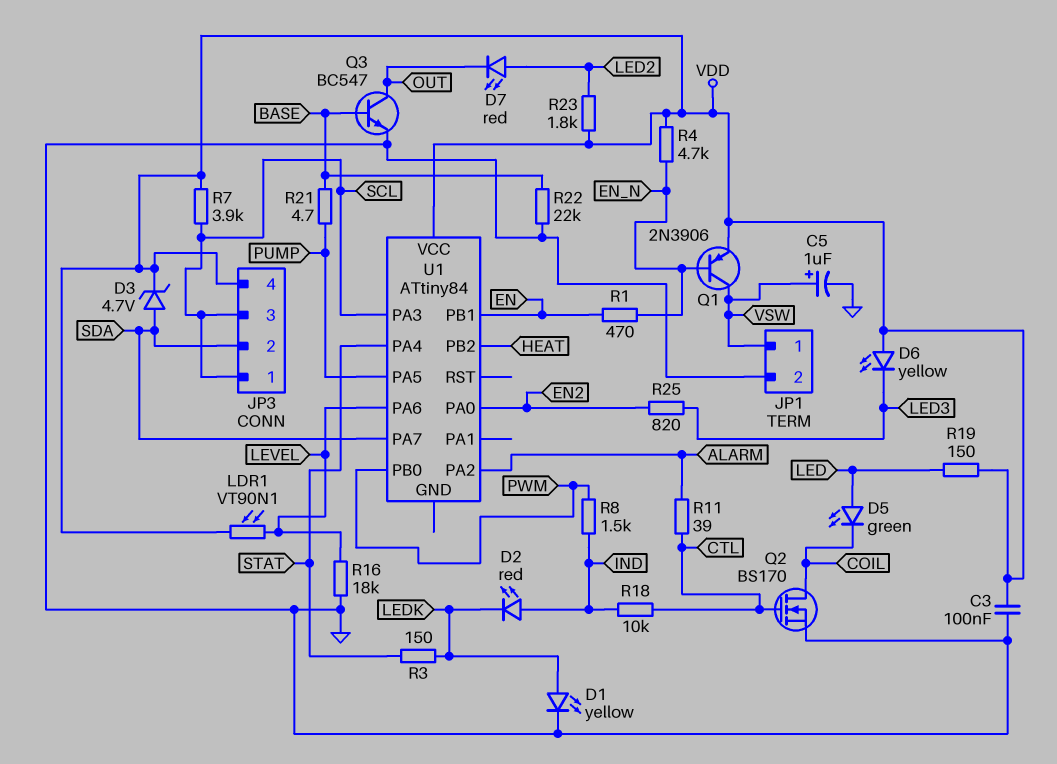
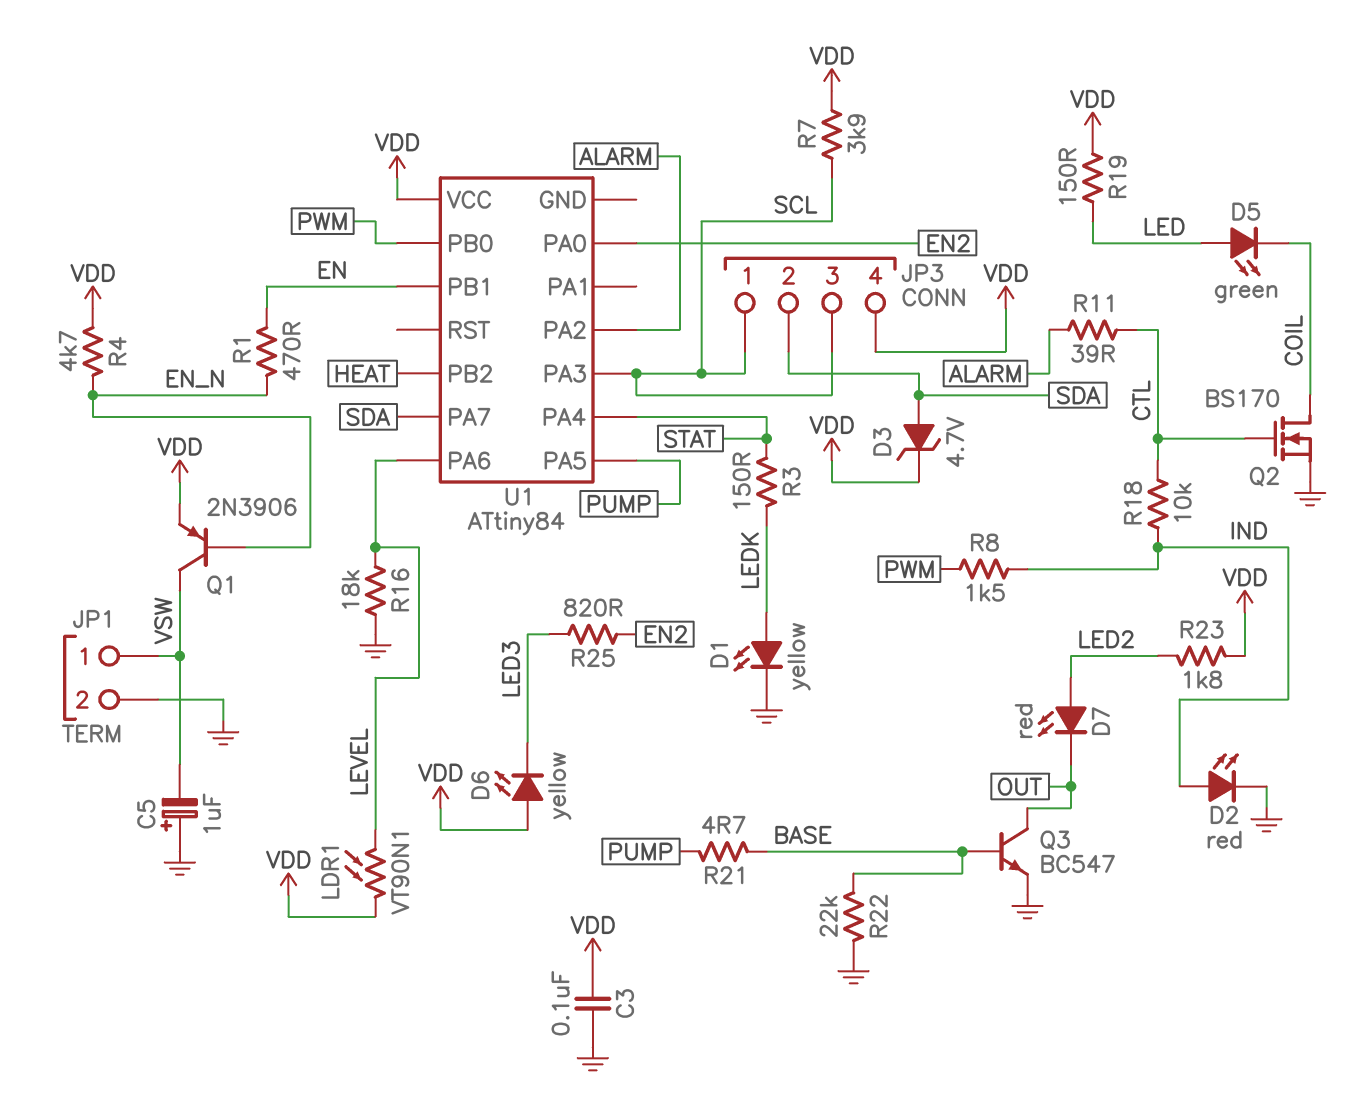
C5: 1uF (plus VSW, minus GND) -> 1uF (plus GND, minus VSW)
D2: LED red (A IND, K LEDK) -> LED red (A IND, K GND)

